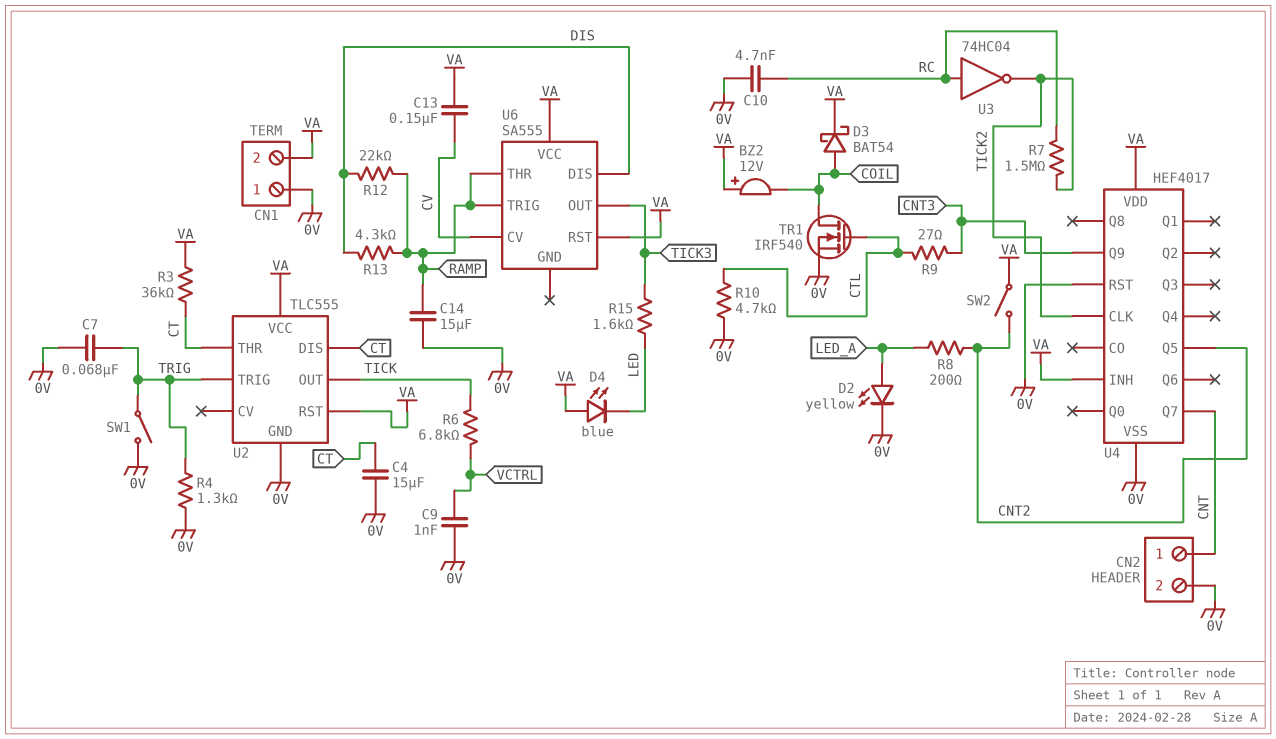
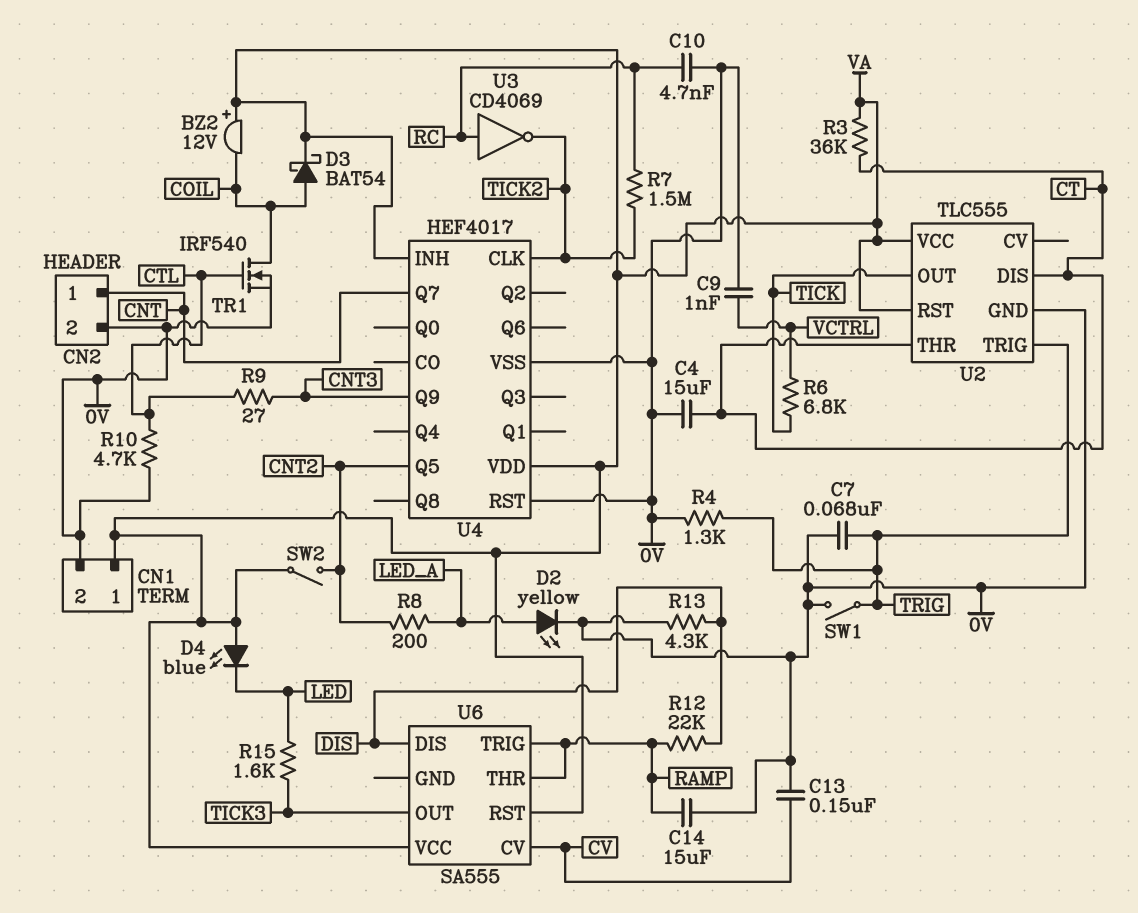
C13: 150nF (CV, VA) -> 150nF (0V, CV)
CN1 pin 1: 0V -> VA
CN1 pin 2: VA -> 0V
R13: 4.3k (DIS, RAMP) -> 4.3k (0V, DIS)
U3: NOT 74HC04 (in RC, out TICK2) -> NOT CD4069 (in RC, out TICK2)

